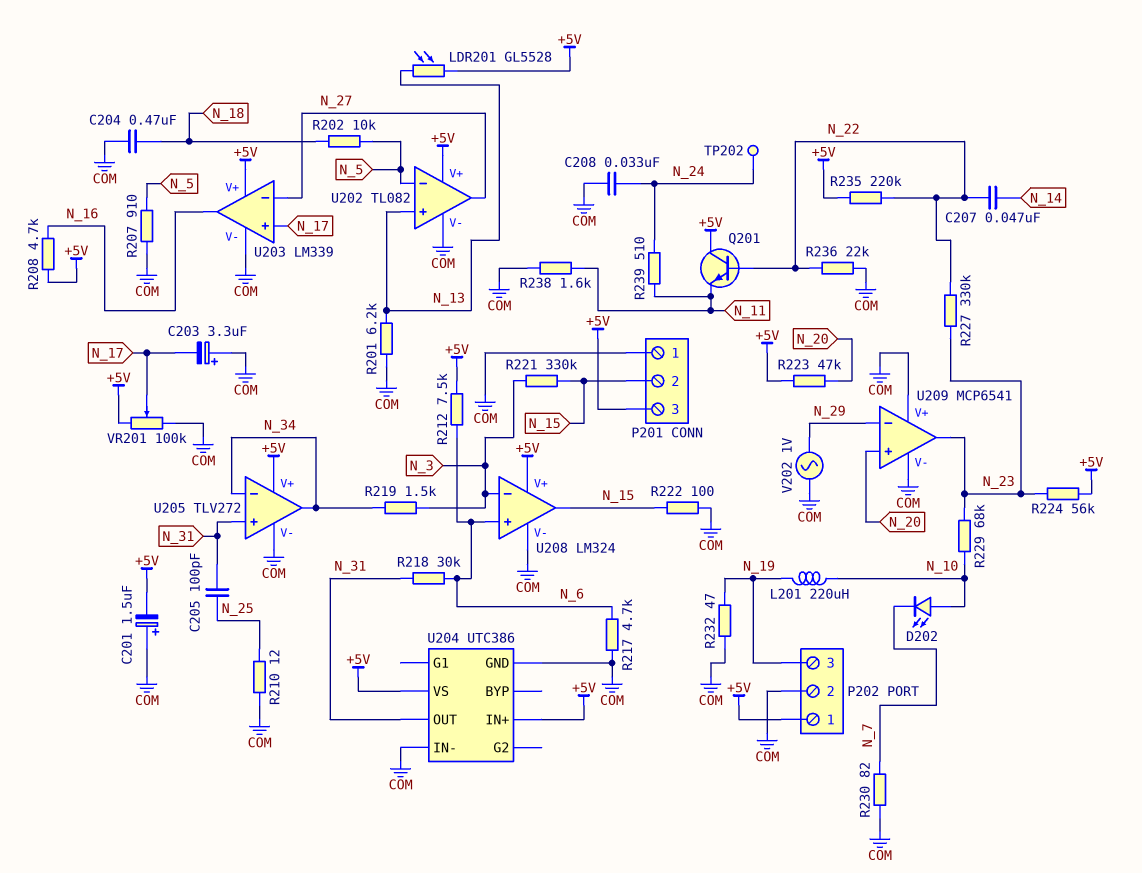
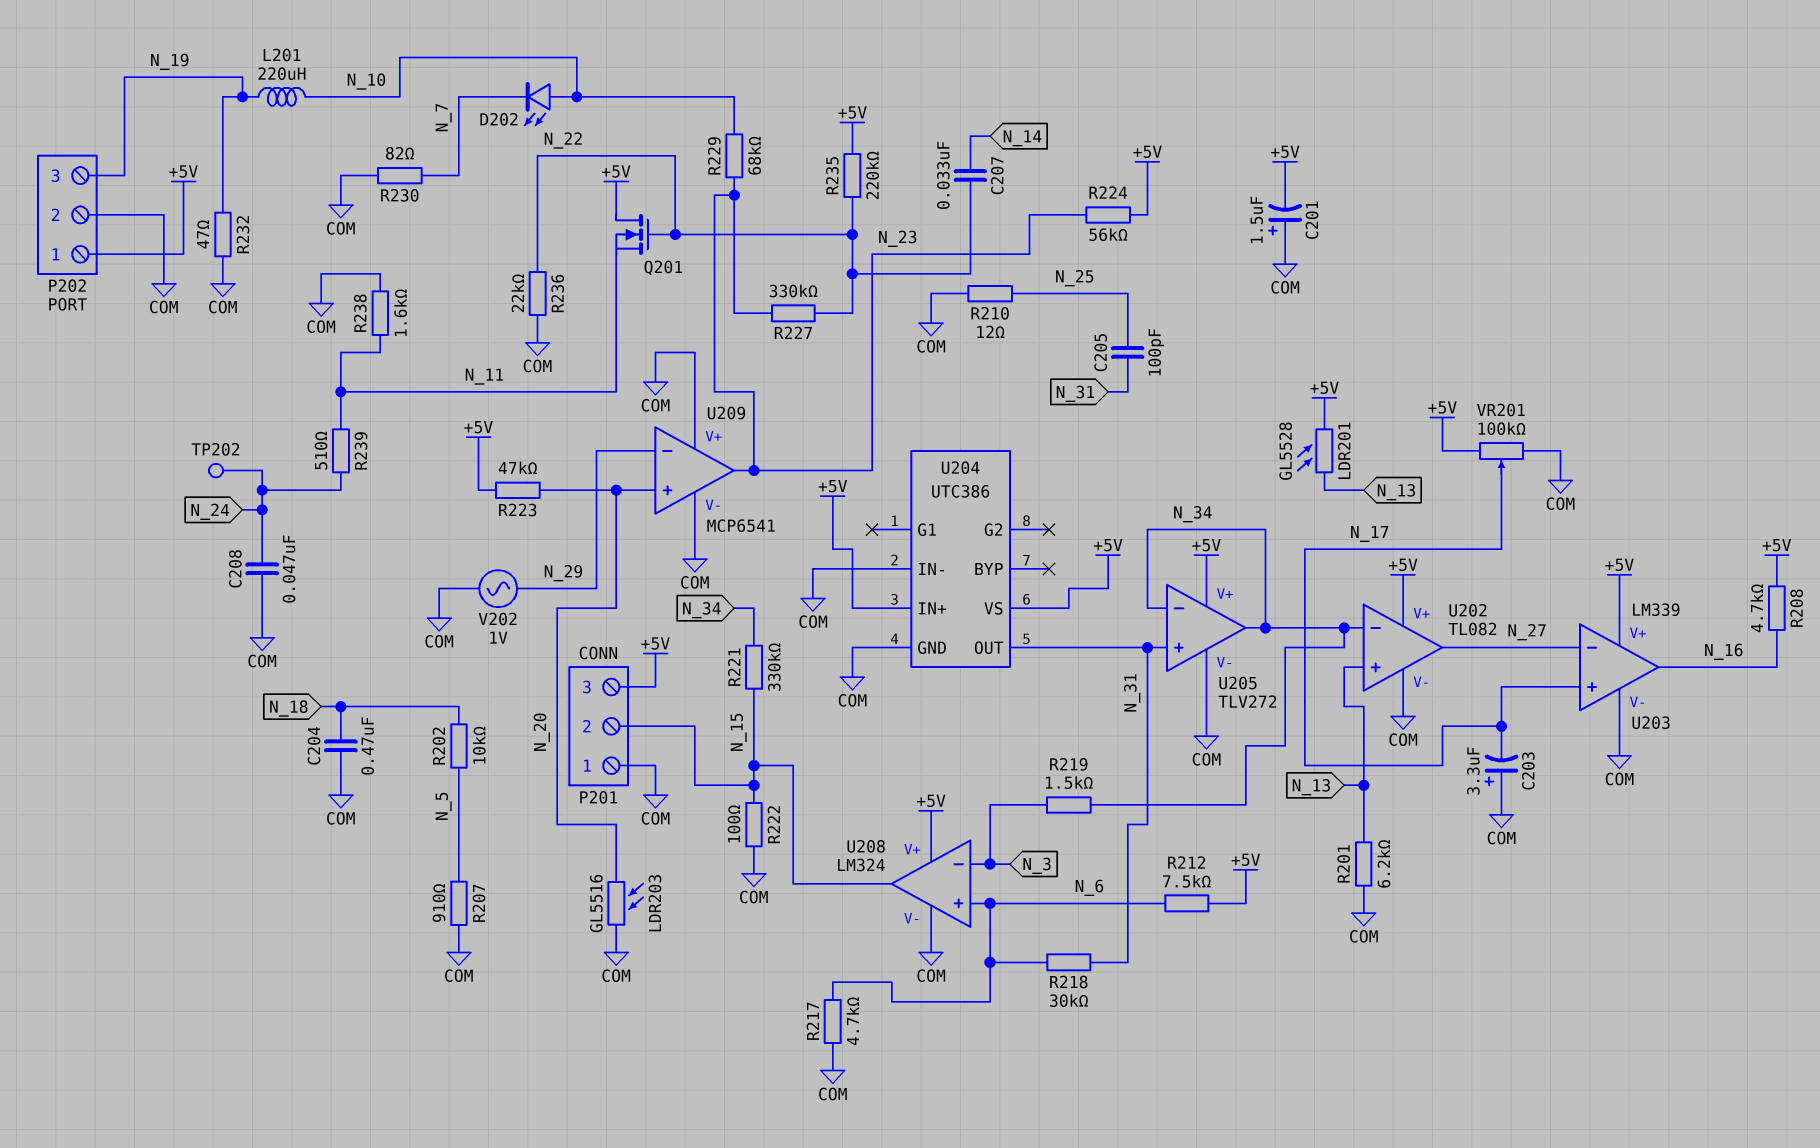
C207: 47nF (N_14, N_22) -> 33nF (N_14, N_22)
C208: 33nF (COM, N_24) -> 47nF (COM, N_24)
LDR203: none -> GL5516 (COM, N_20)
Q201: NPN (B N_22, C +5V, E N_11) -> NMOS (G N_22, D +5V, S N_11)
R221: 330k (N_3, N_15) -> 330k (N_15, N_34)
U202 pin in-: N_5 -> N_34

